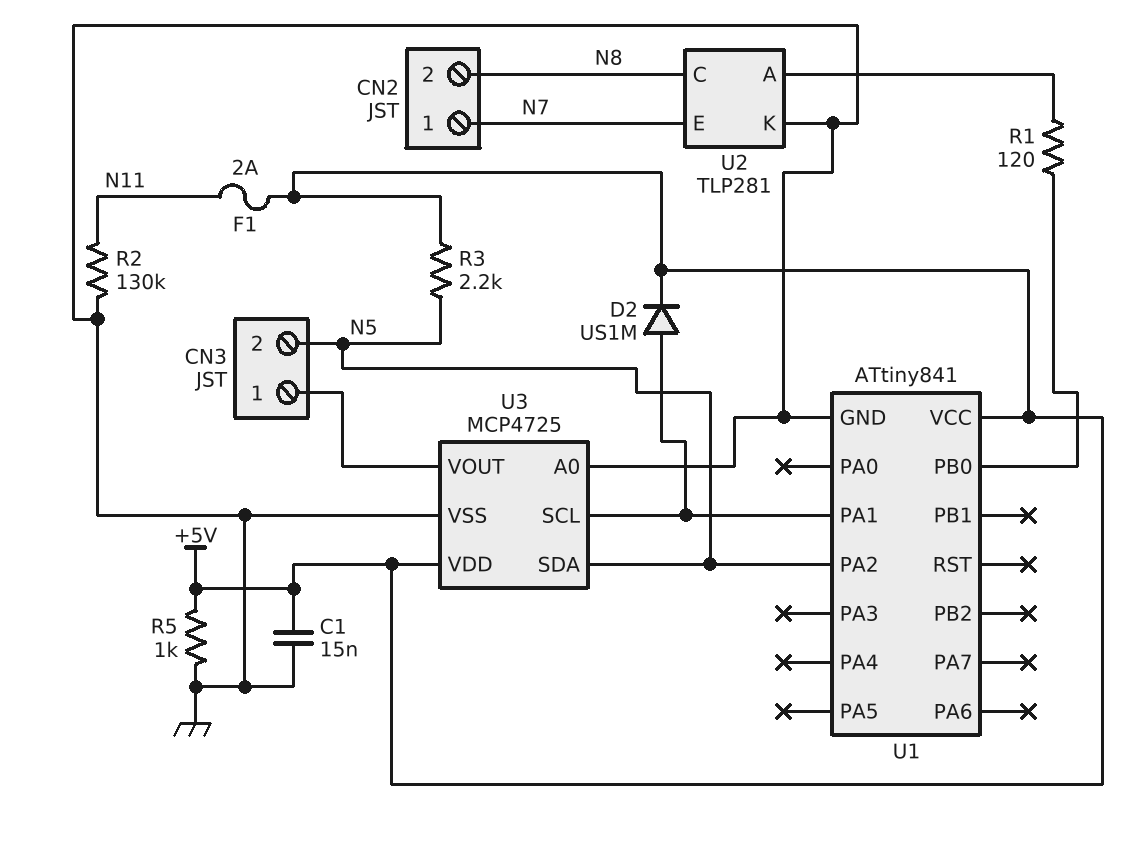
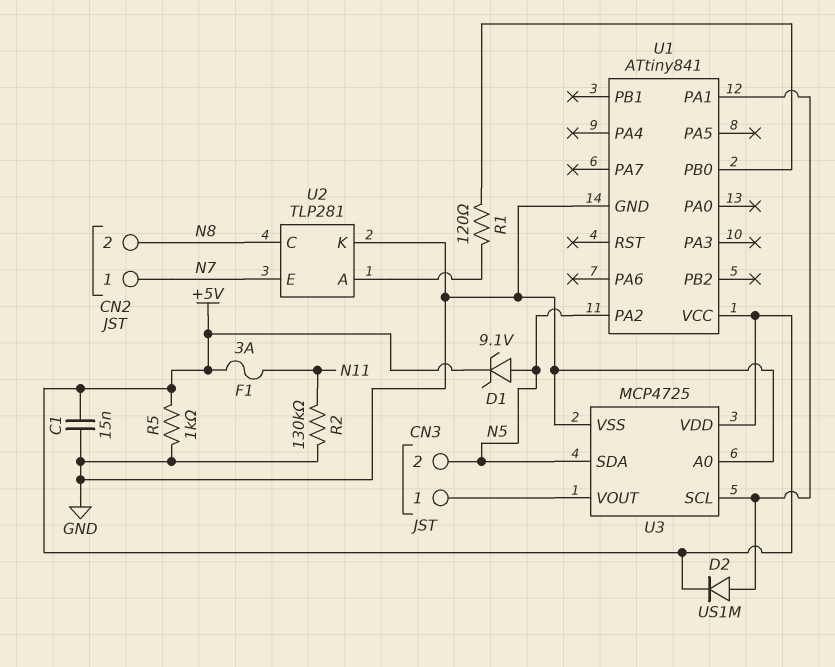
D1: none -> zener 9.1V (A N5, K +5V)
F1: 2A (+5V, N11) -> 3A (+5V, N11)
R3: 2.2k (+5V, N5) -> none

